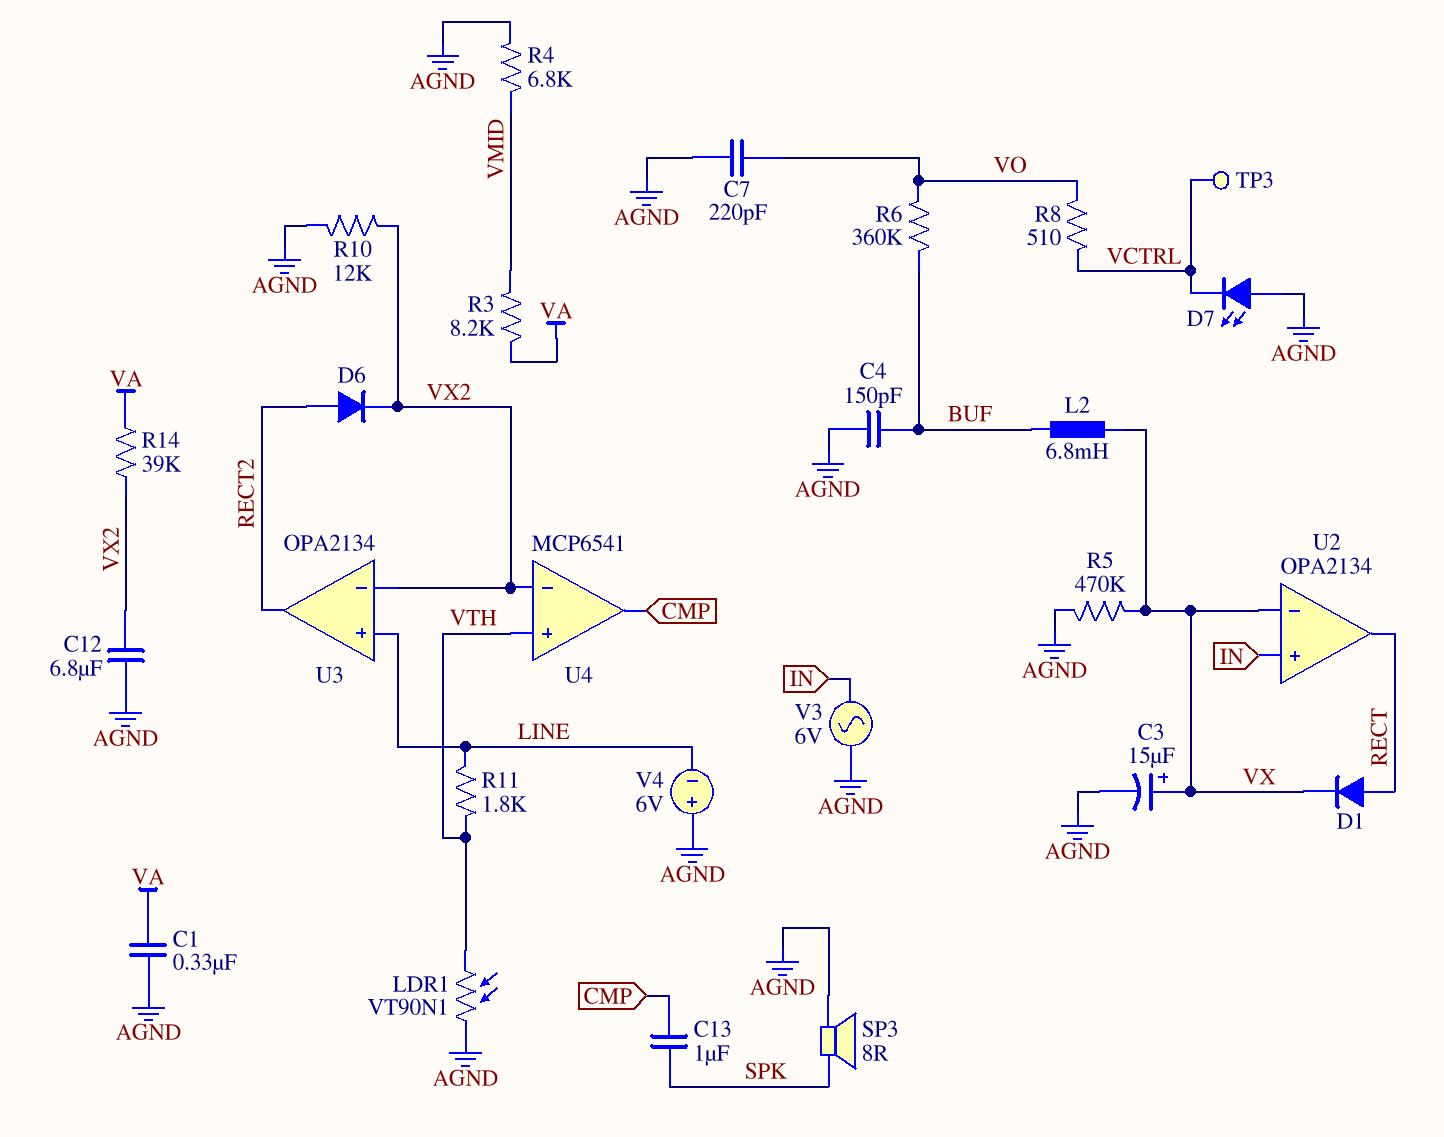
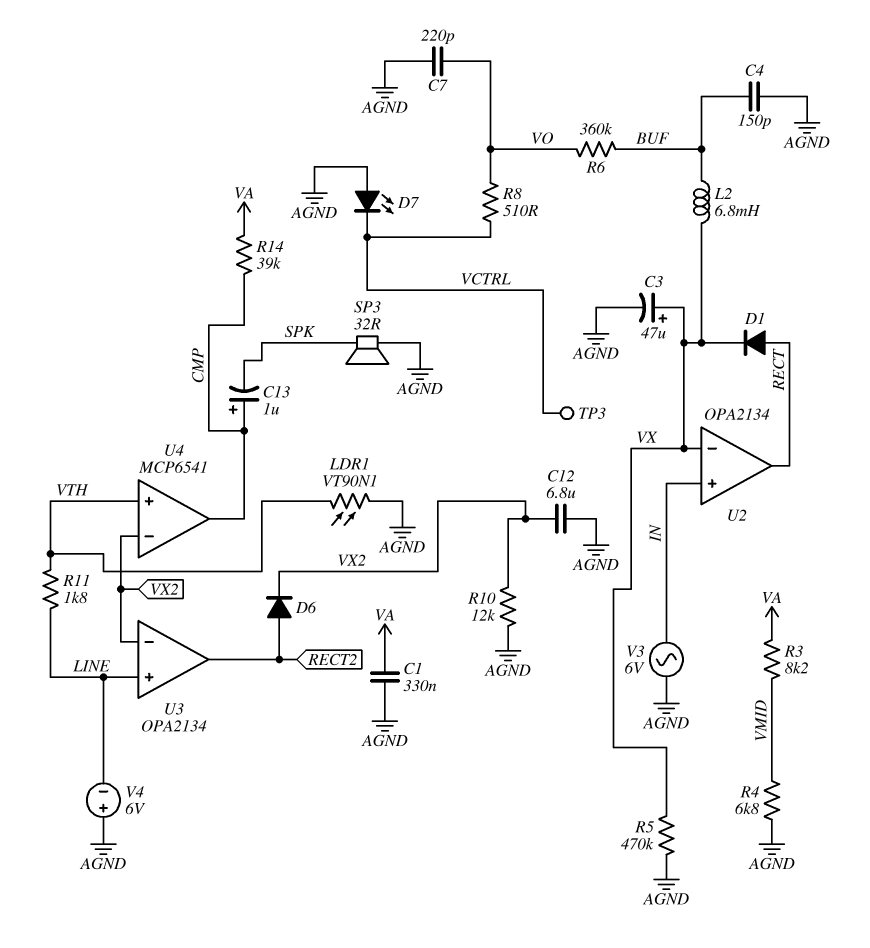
C3: 15uF (plus VX, minus AGND) -> 47uF (plus VX, minus AGND)
C13: 1uF (CMP, SPK) -> 1uF (plus CMP, minus SPK)
R14: 39k (VA, VX2) -> 39k (CMP, VA)
SP3: speaker 8R (AGND, SPK) -> speaker 32R (AGND, SPK)

